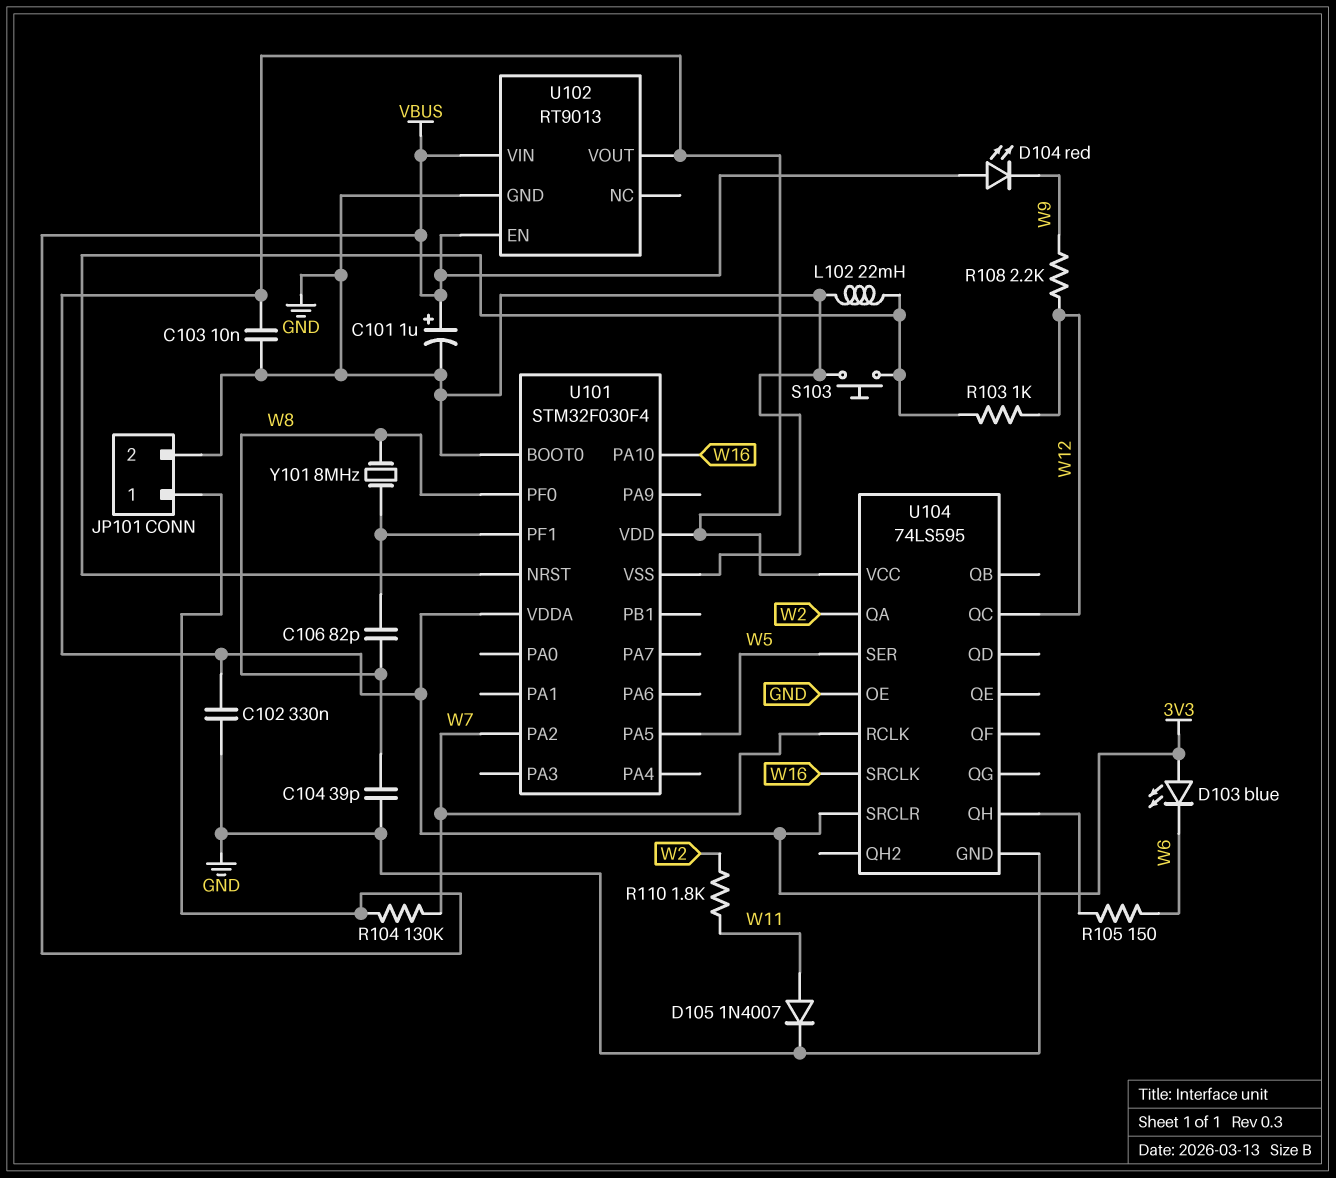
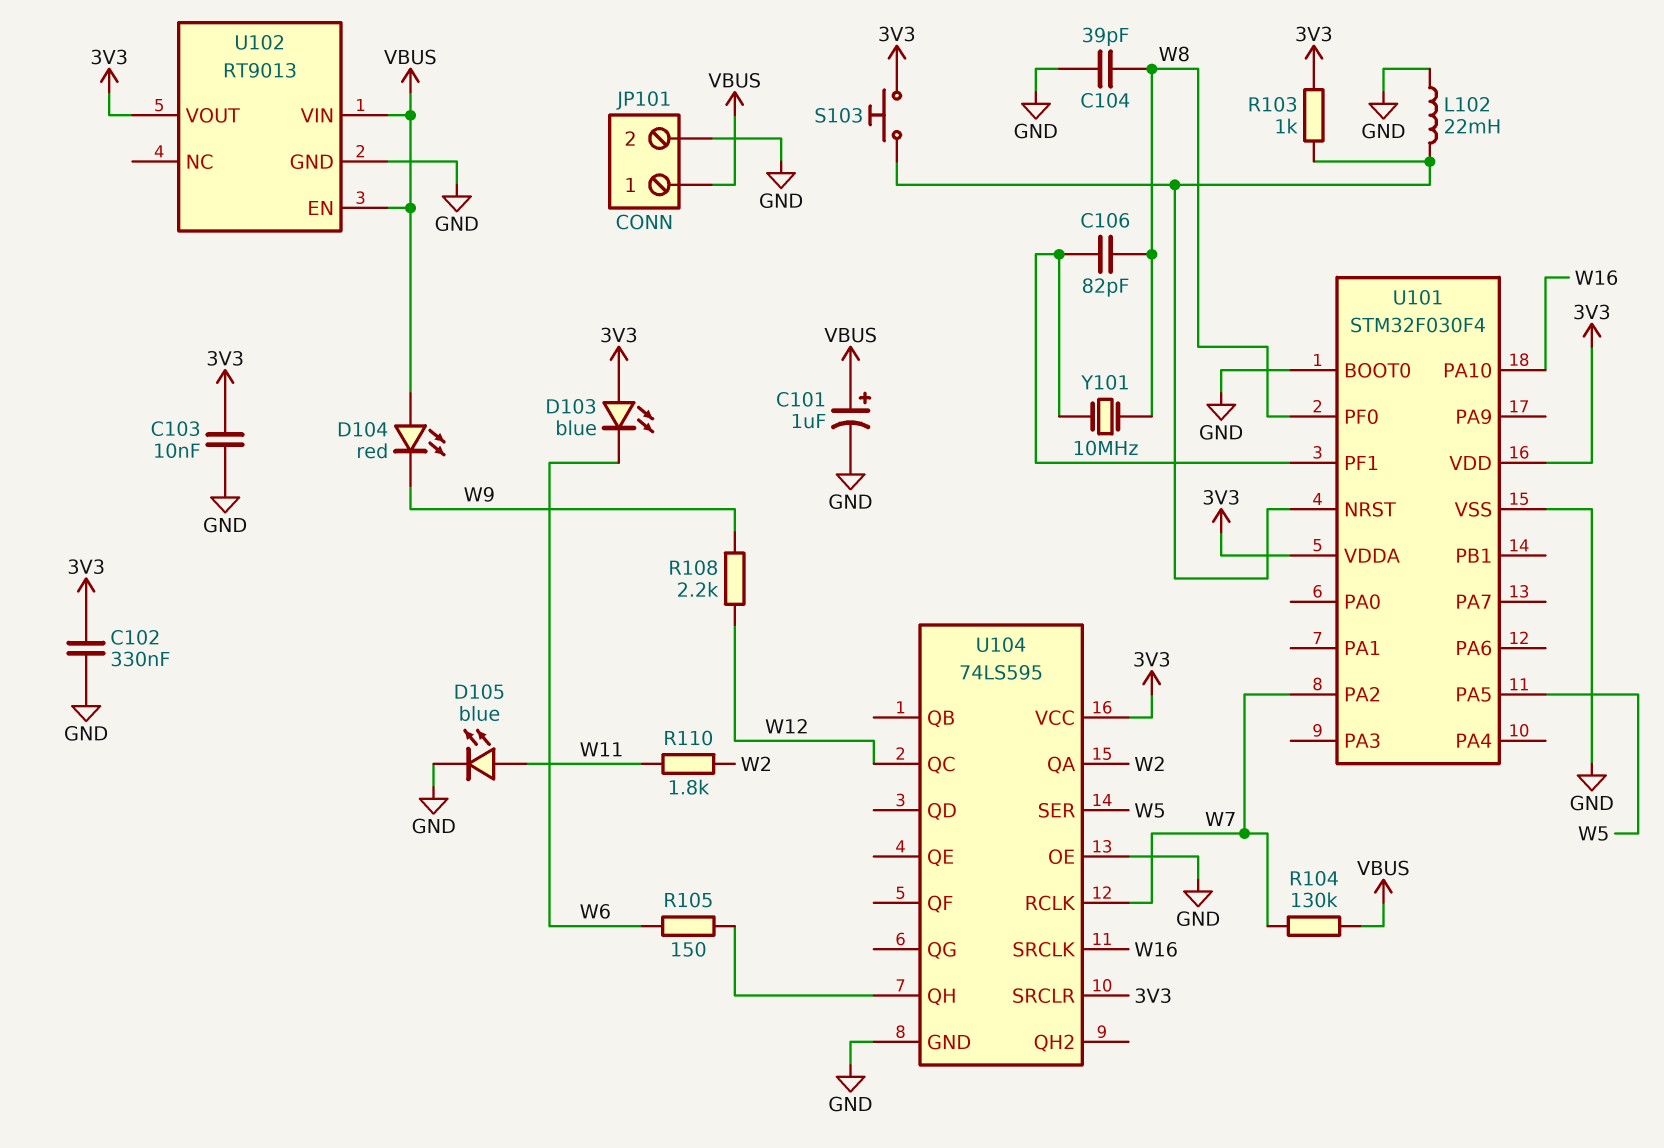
D105: diode 1N4007 (A W11, K GND) -> LED blue (A W11, K GND)
R103: 1k (U101/NRST, W12) -> 1k (3V3, U101/NRST)
S103: button (GND, U101/NRST) -> button (3V3, U101/NRST)
Y101: 8MHz (U101/PF1, W8) -> 10MHz (U101/PF1, W8)

